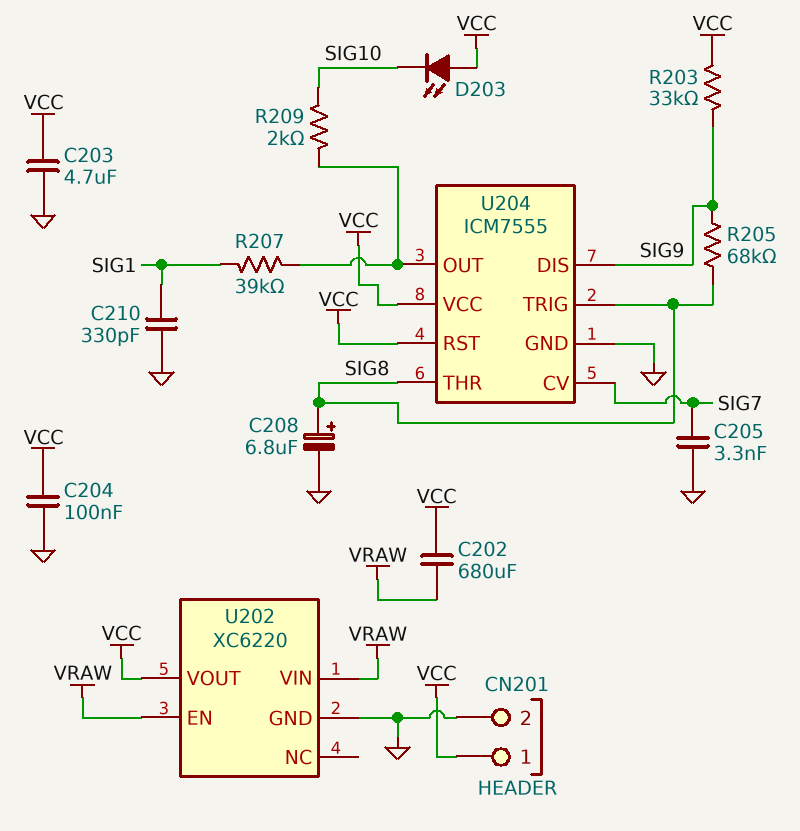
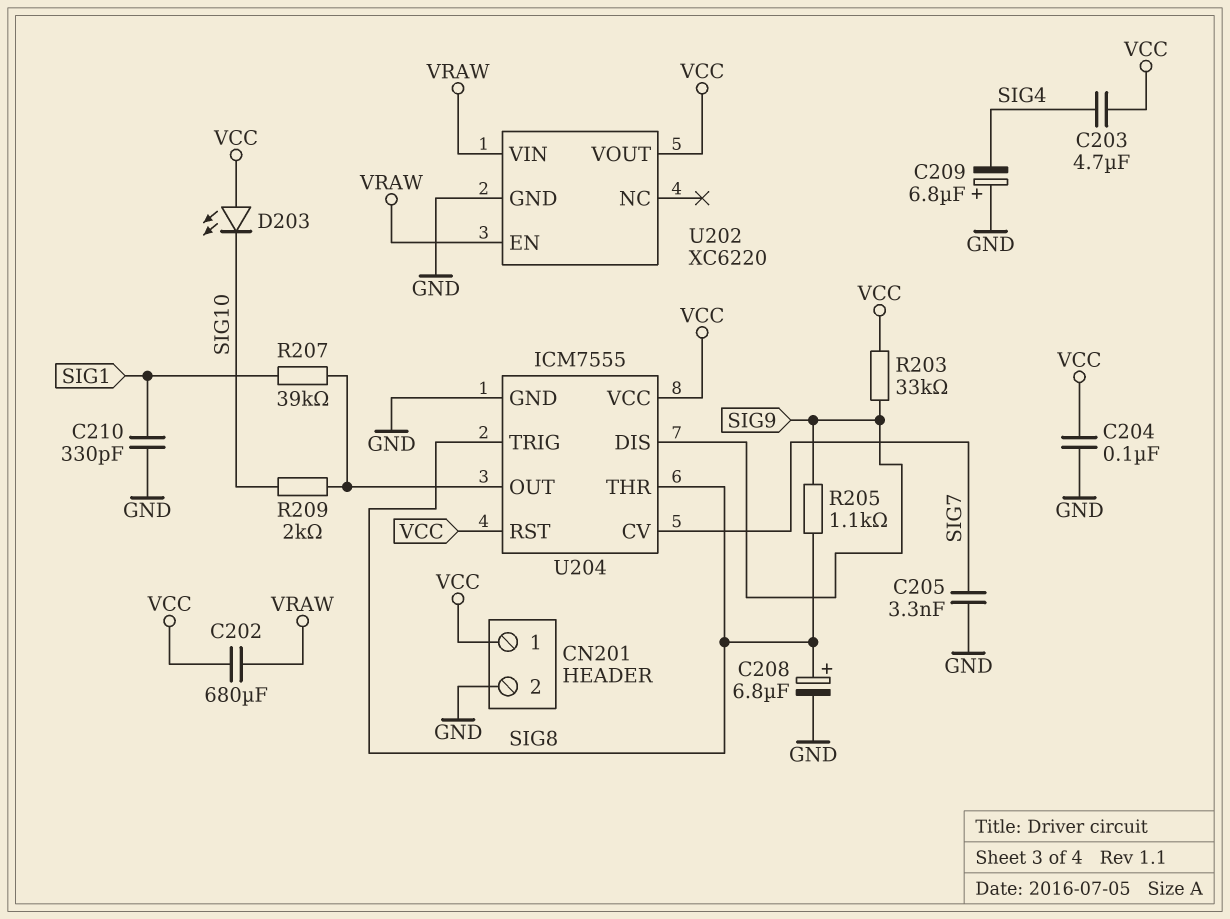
C203: 4.7uF (GND, VCC) -> 4.7uF (SIG4, VCC)
C209: none -> 6.8uF (plus GND, minus SIG4)
R205: 68k (SIG8, SIG9) -> 1.1k (SIG8, SIG9)

